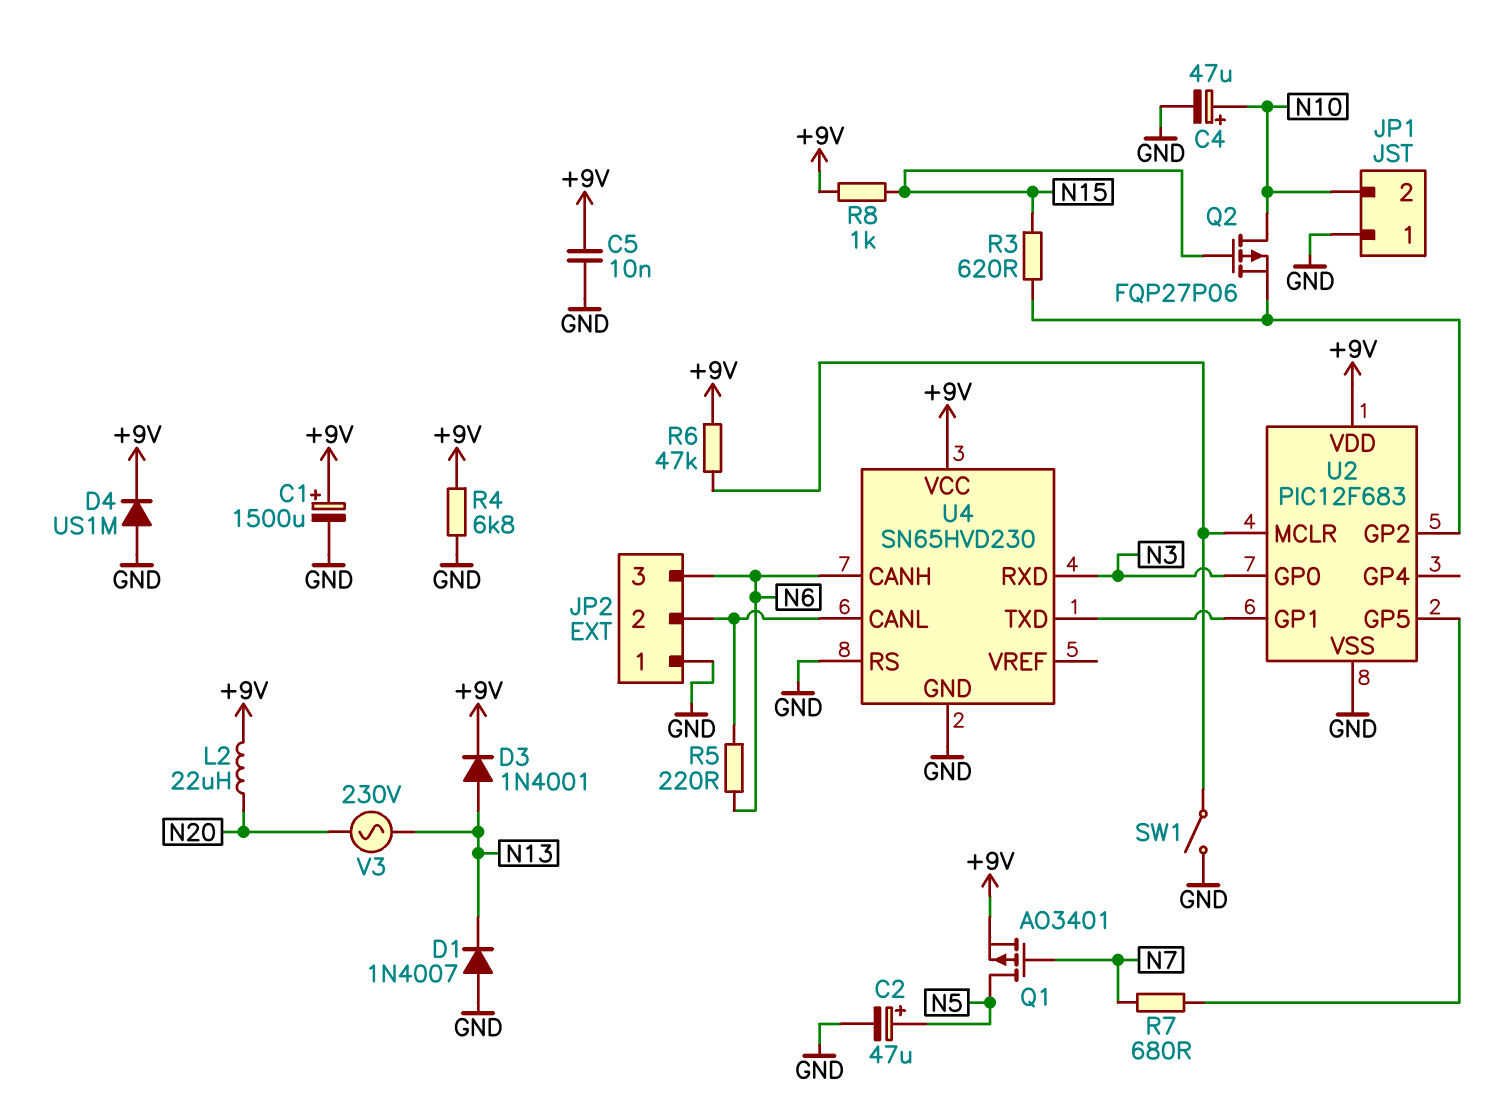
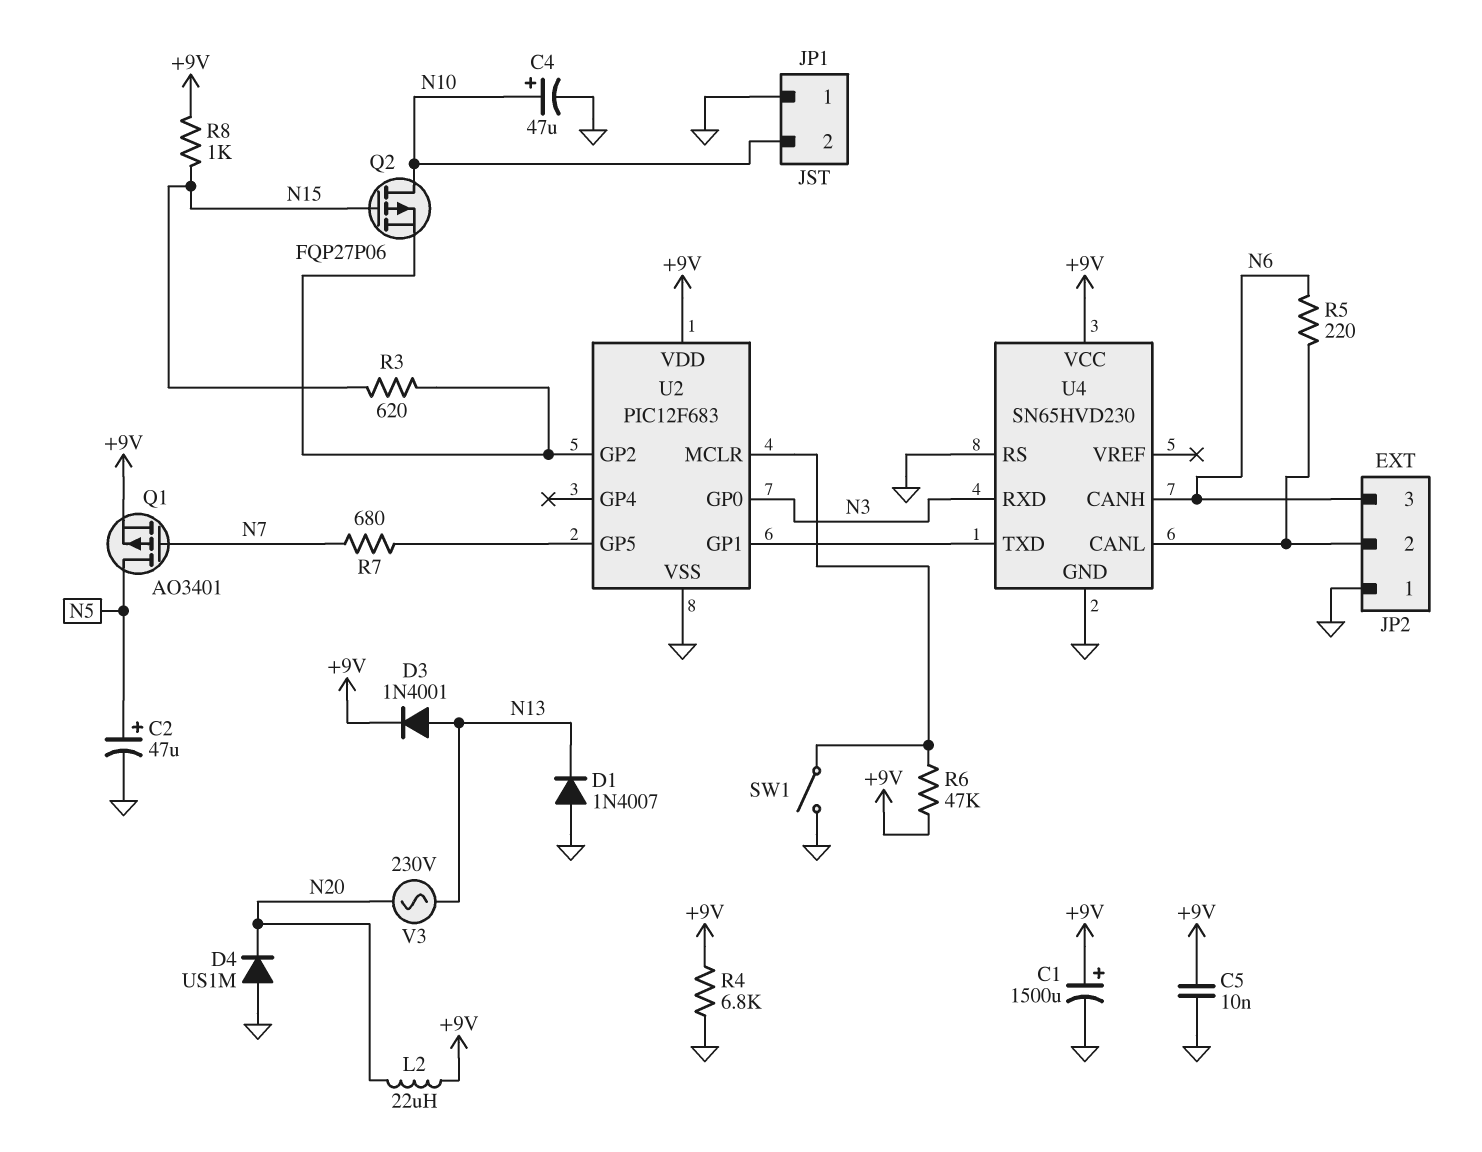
D4: diode US1M (A GND, K +9V) -> diode US1M (A GND, K N20)

